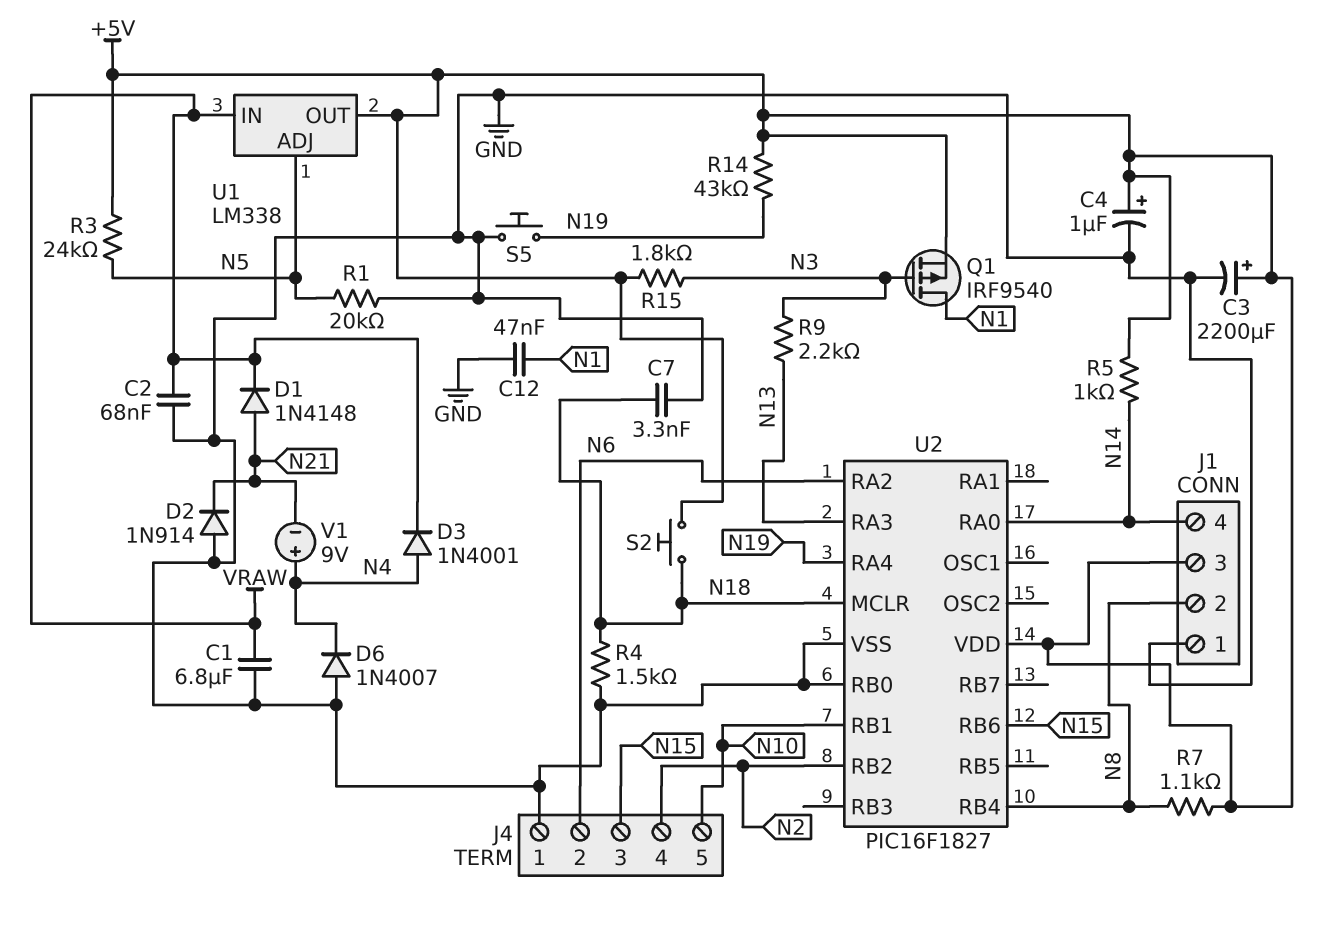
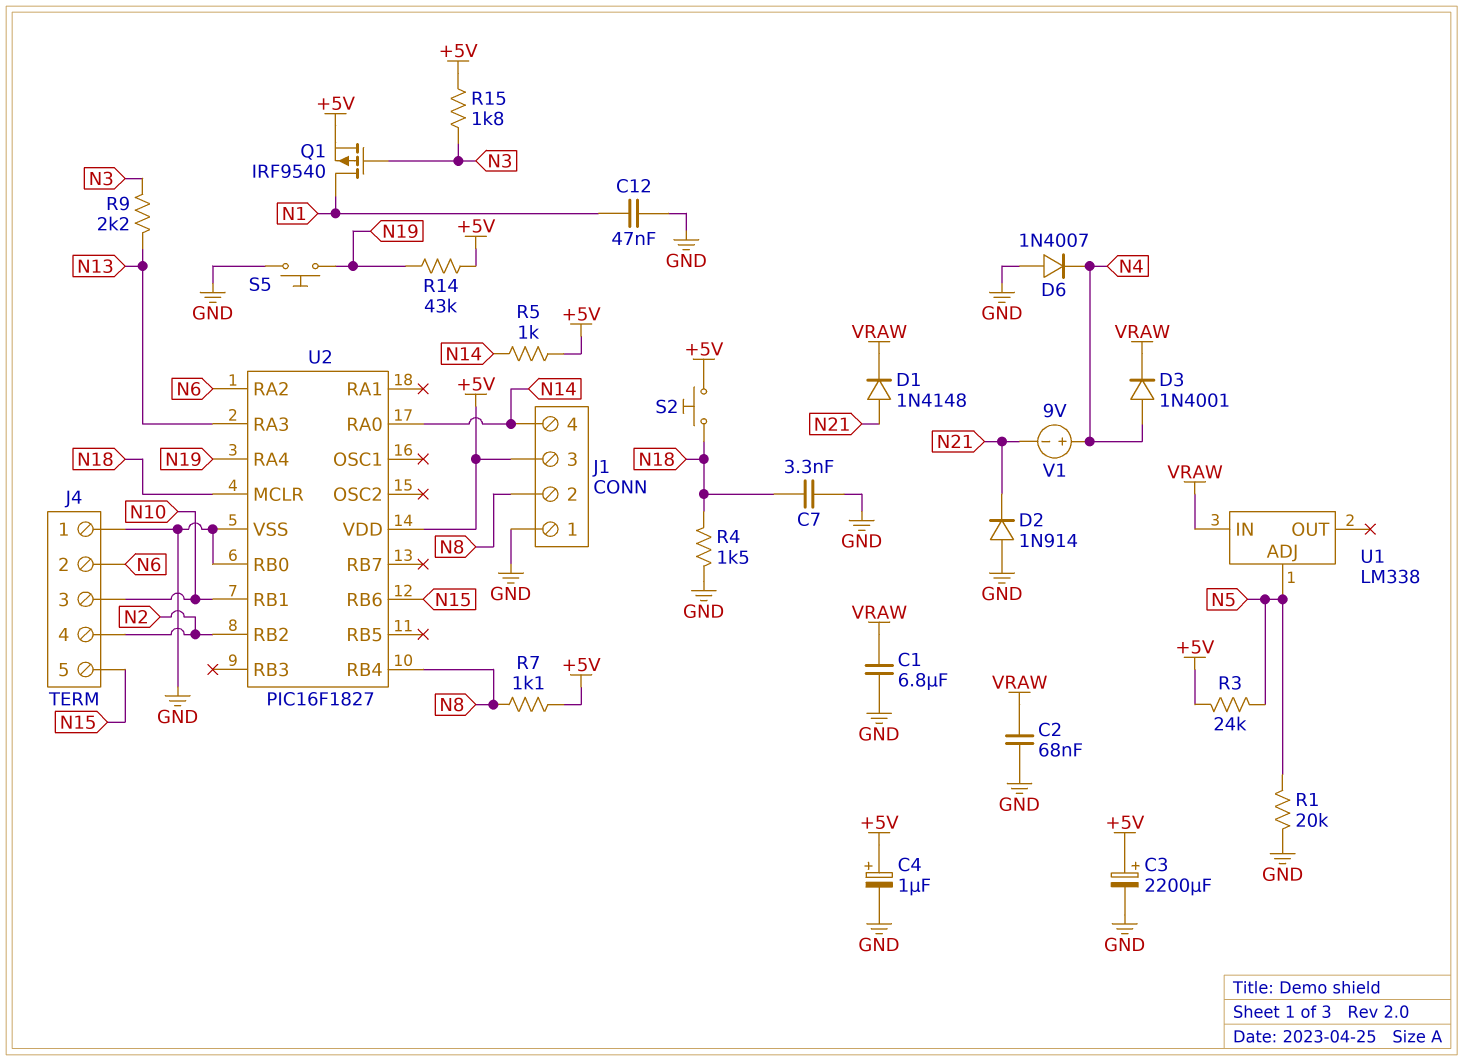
J4 pin 3: N15 -> N10
J4 pin 5: N10 -> N15
U1 pin OUT: +5V -> none

